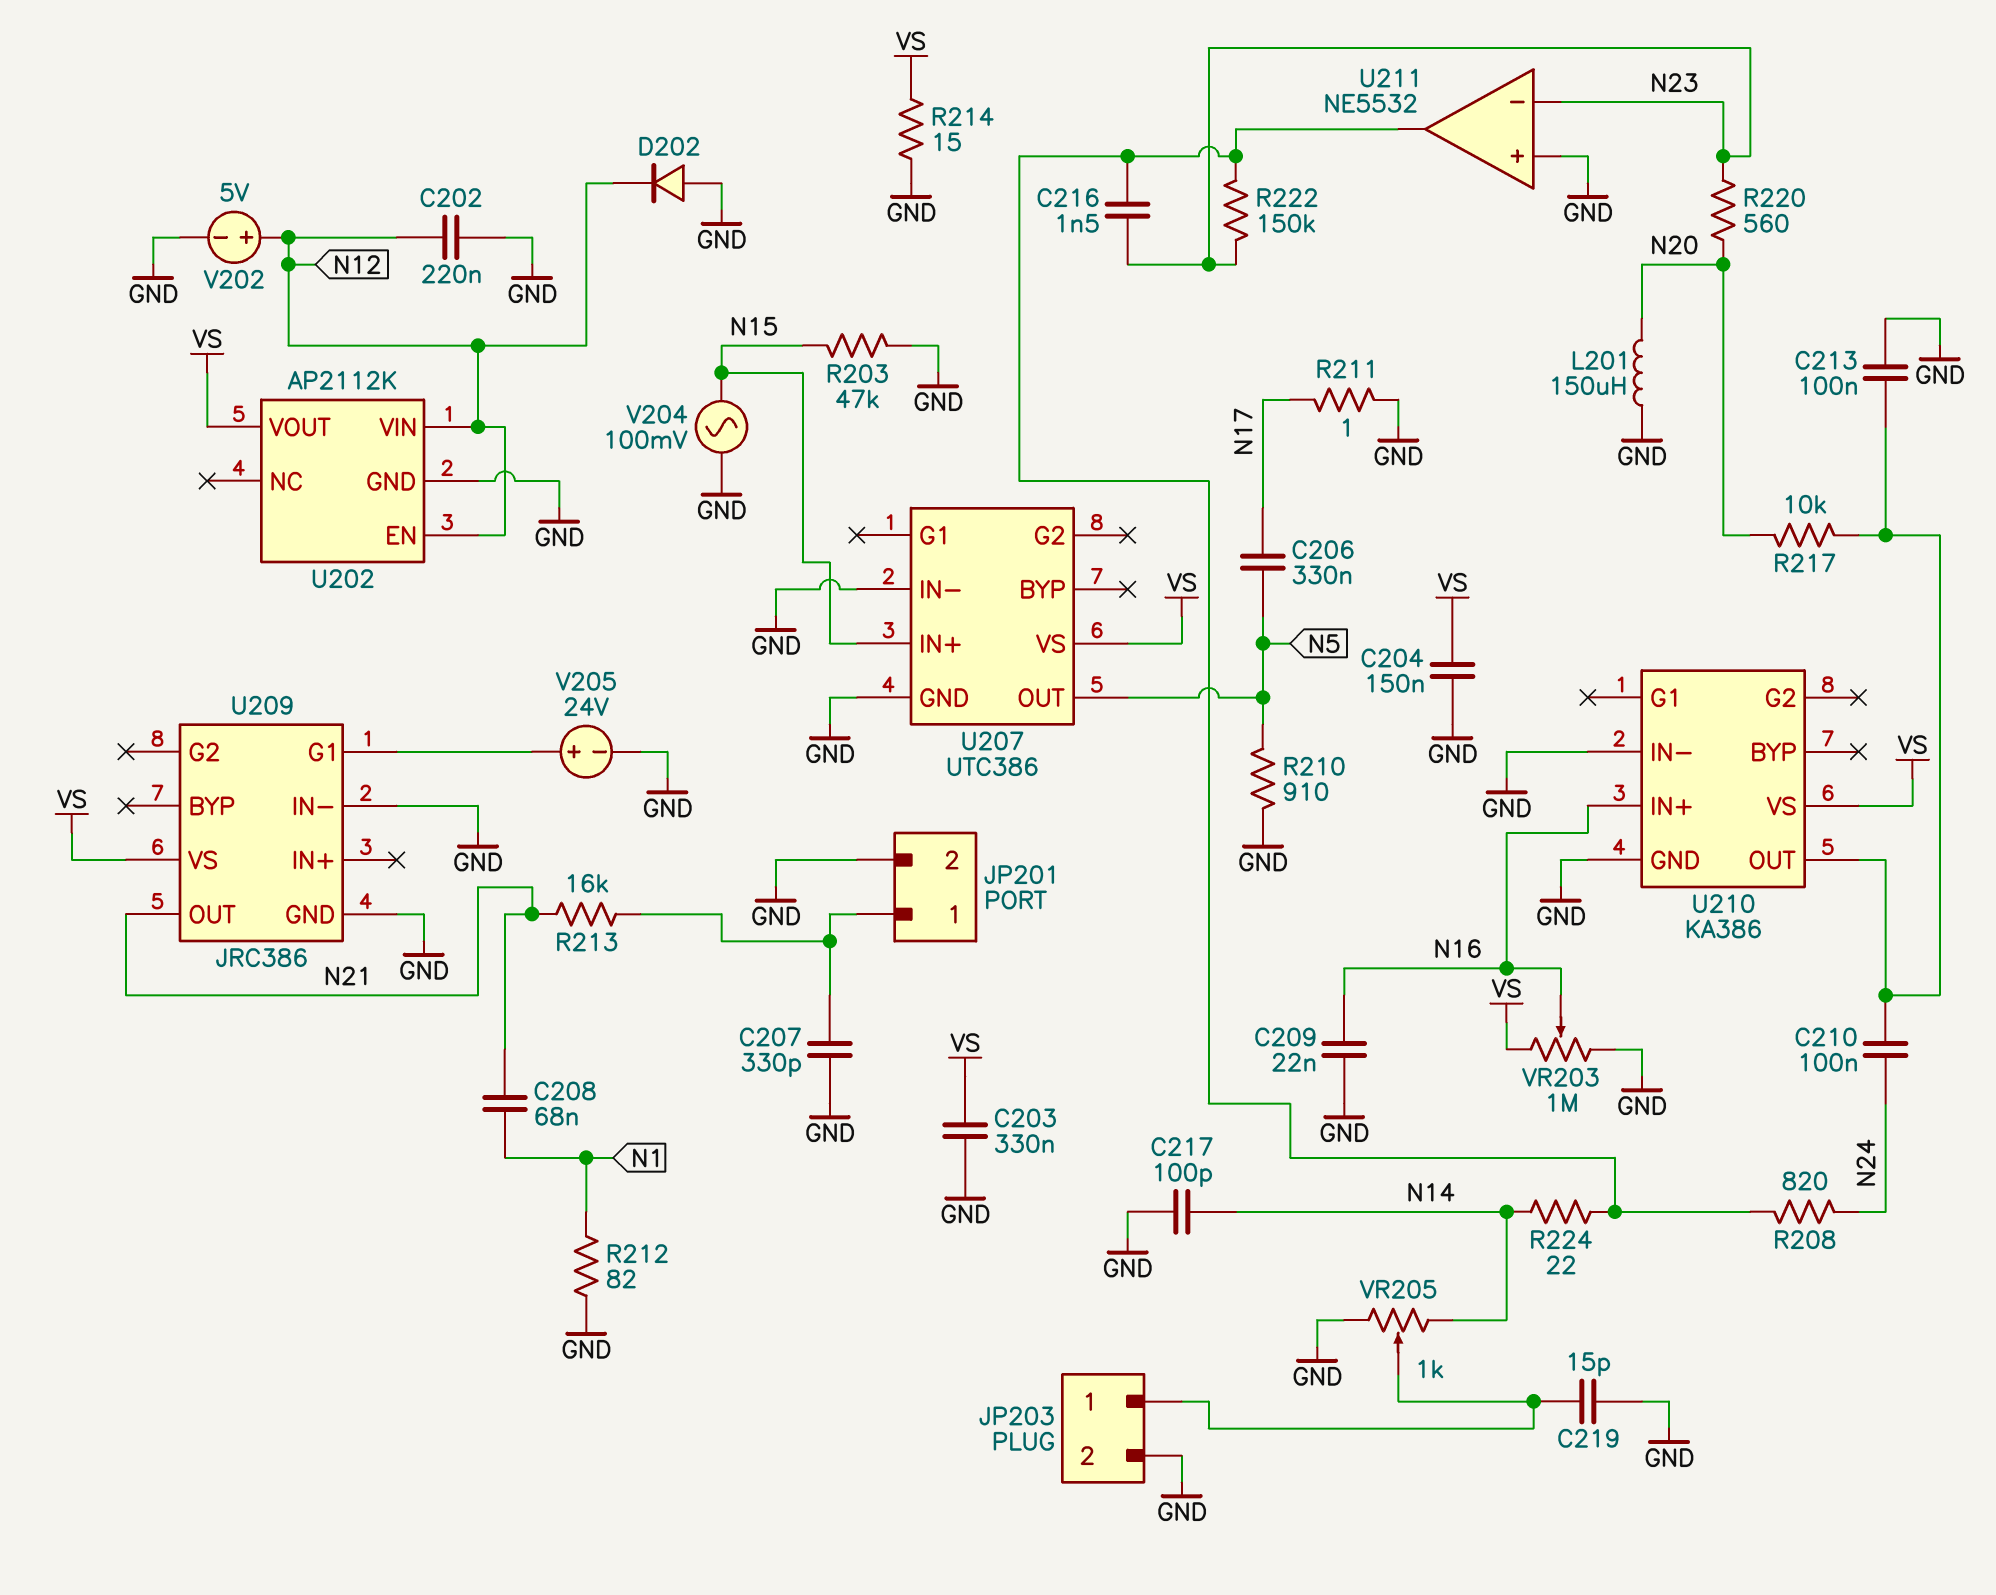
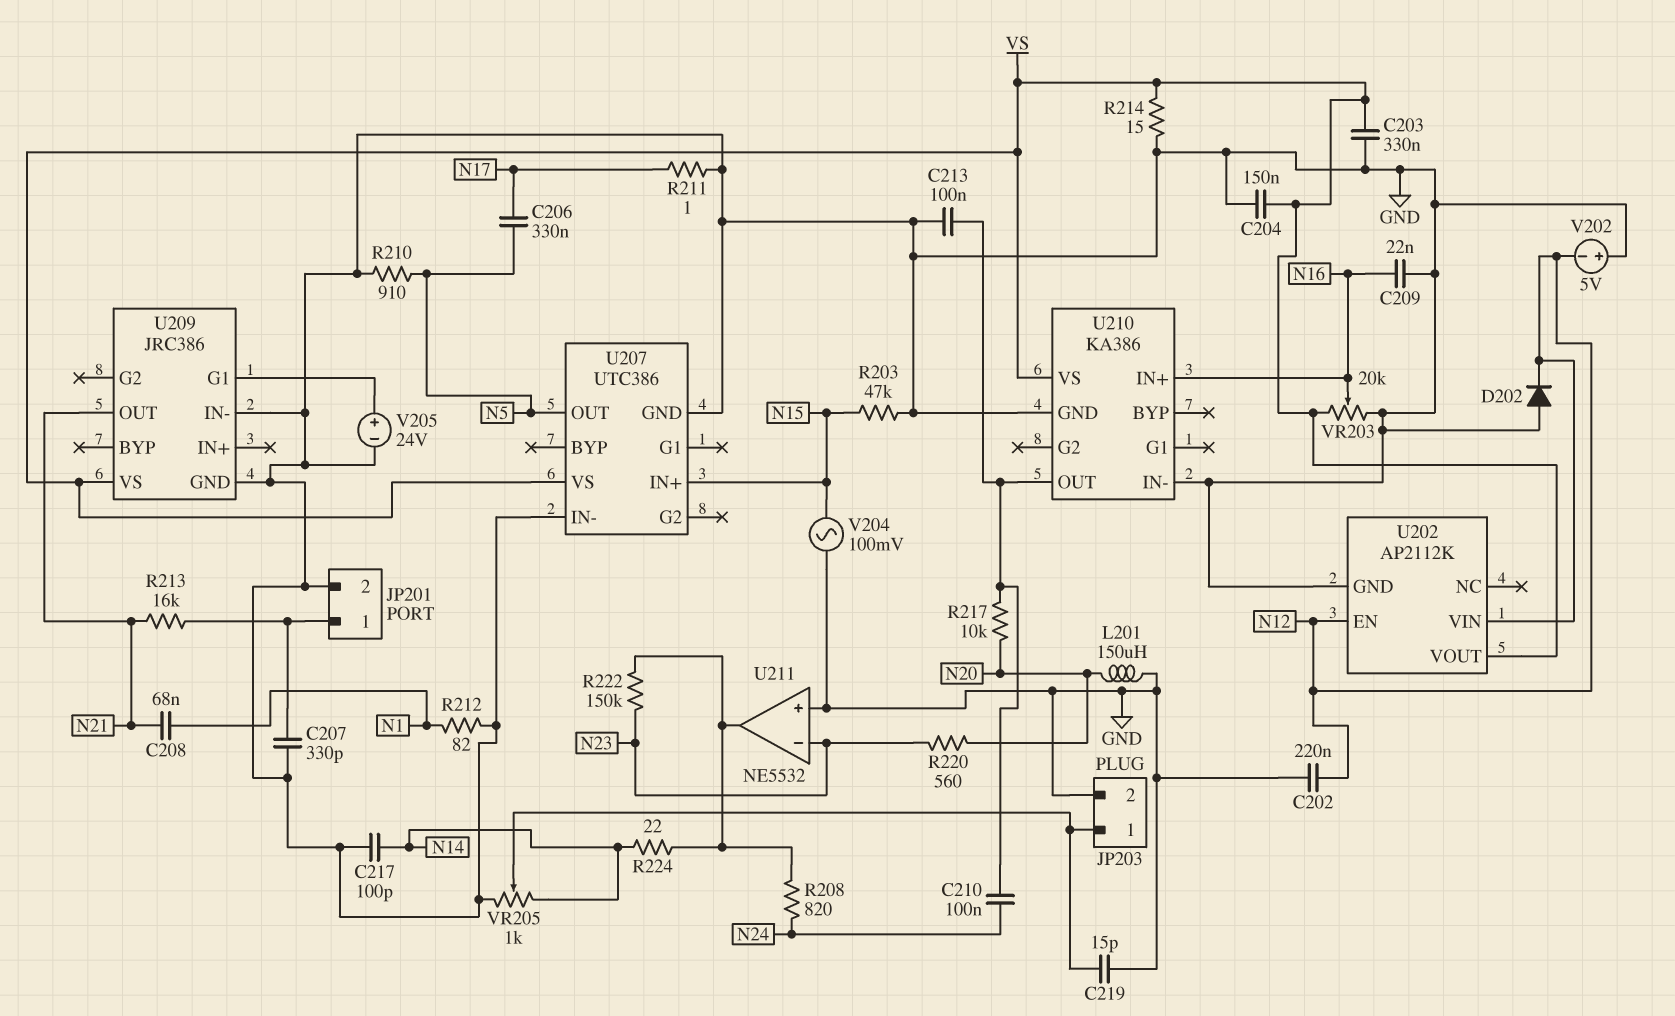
C216: 1.5nF (N23, U211/out) -> none
V202: 5V (plus N12, minus GND) -> 5V (plus GND, minus N12)
VR203: 1M (GND, VS, wiper N16) -> 20k (GND, VS, wiper N16)

